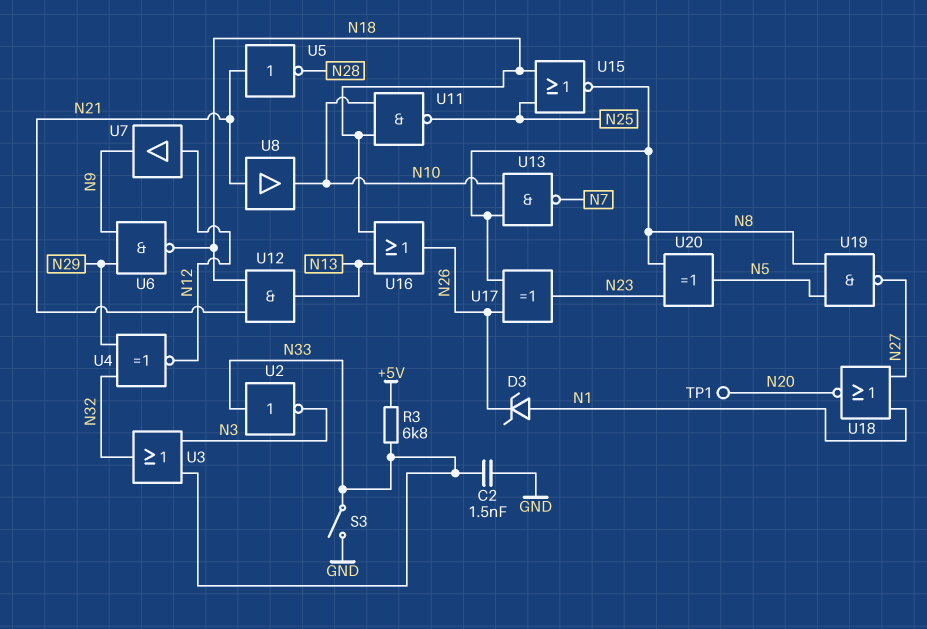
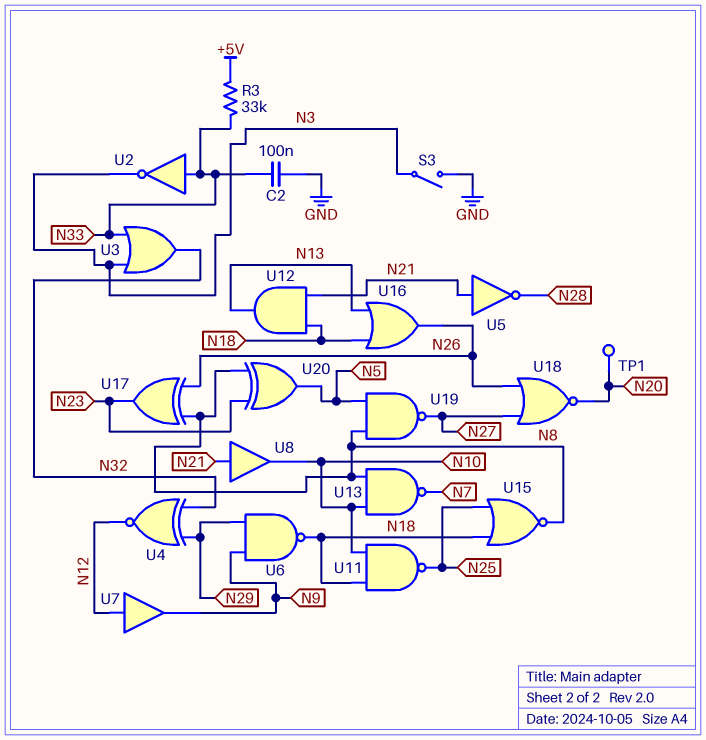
C2: 1.5nF (GND, N33) -> 100nF (GND, N33)
D3: zener (A N1, K N26) -> none
R3: 6.8k (+5V, N33) -> 33k (+5V, N33)
S3: switch (GND, N33) -> switch (GND, N3)
U18: NOR (in N1, in N27, out N20) -> NOR (in N26, in N27, out N20)

